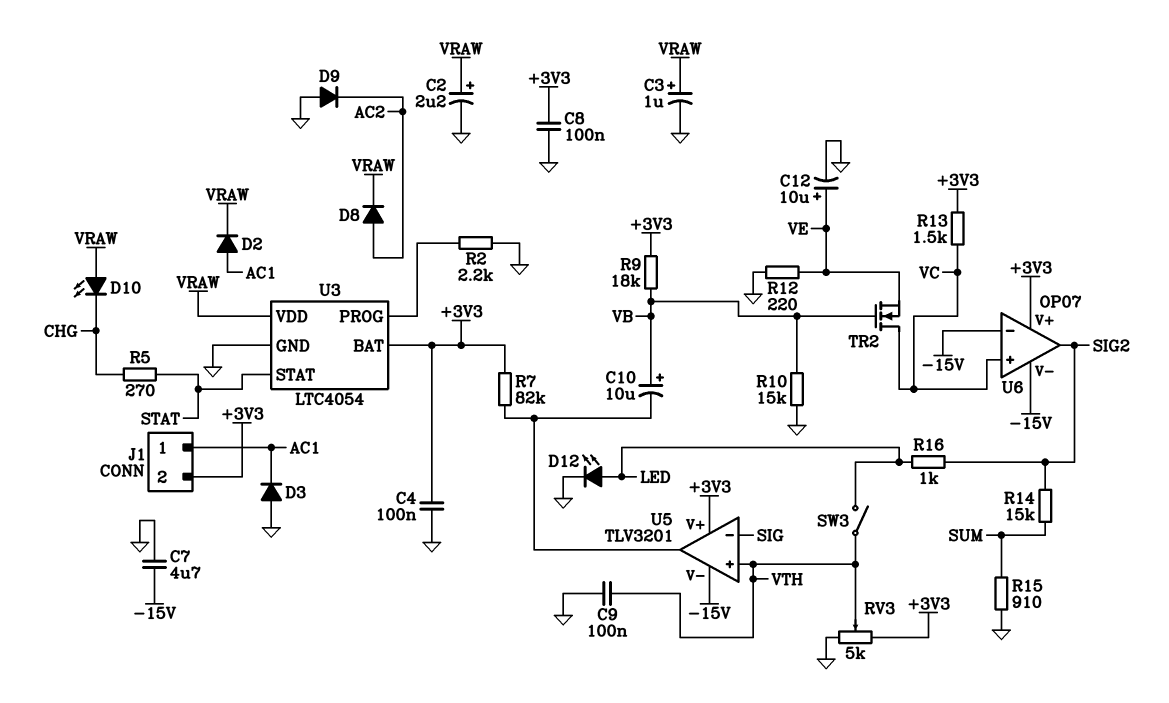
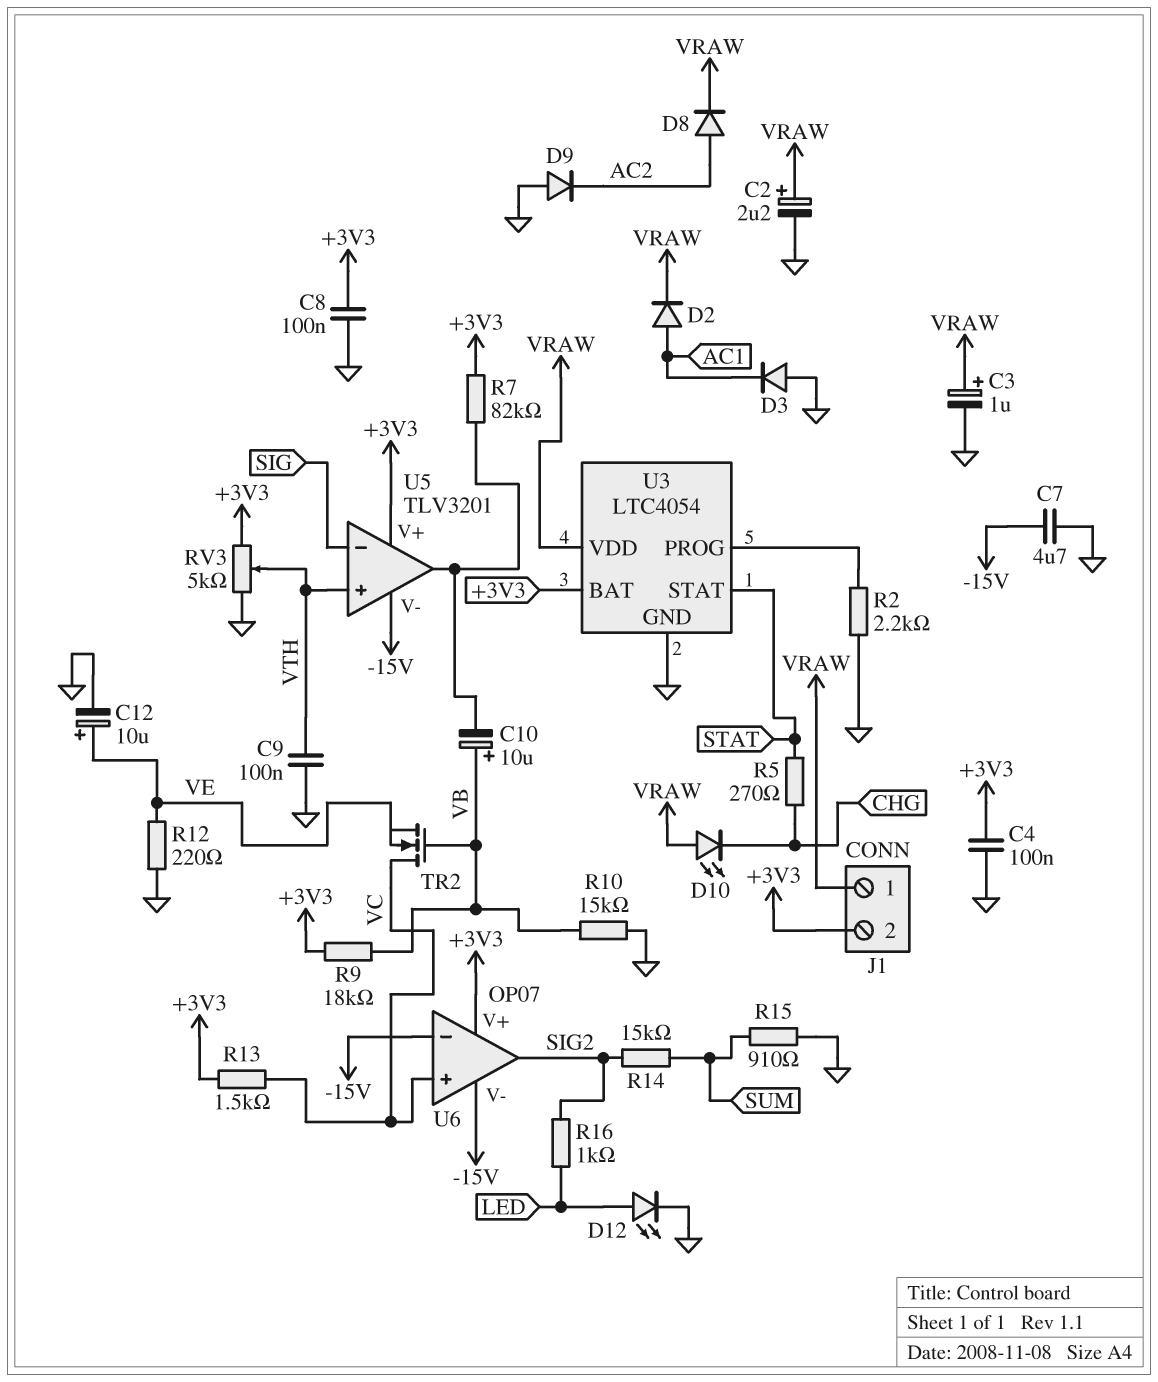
J1 pin 1: AC1 -> VRAW
SW3: switch (LED, VTH) -> none

